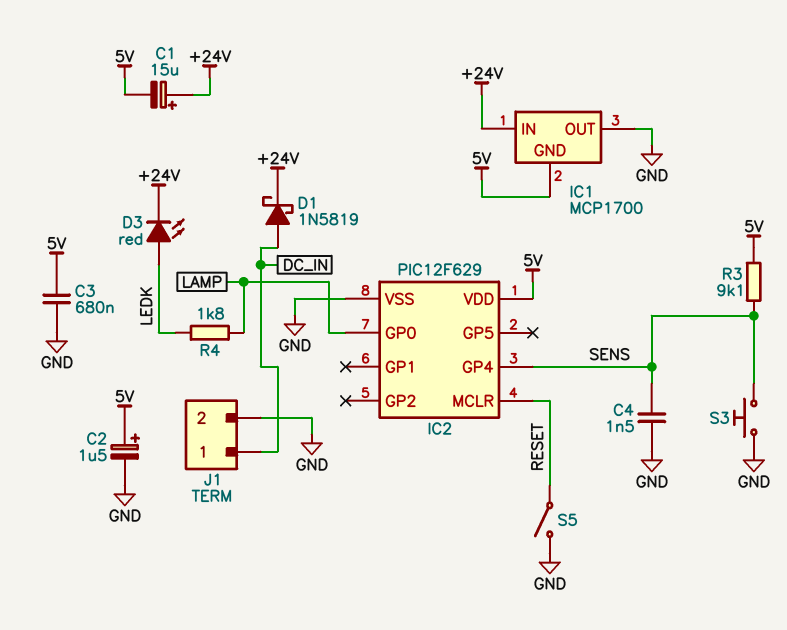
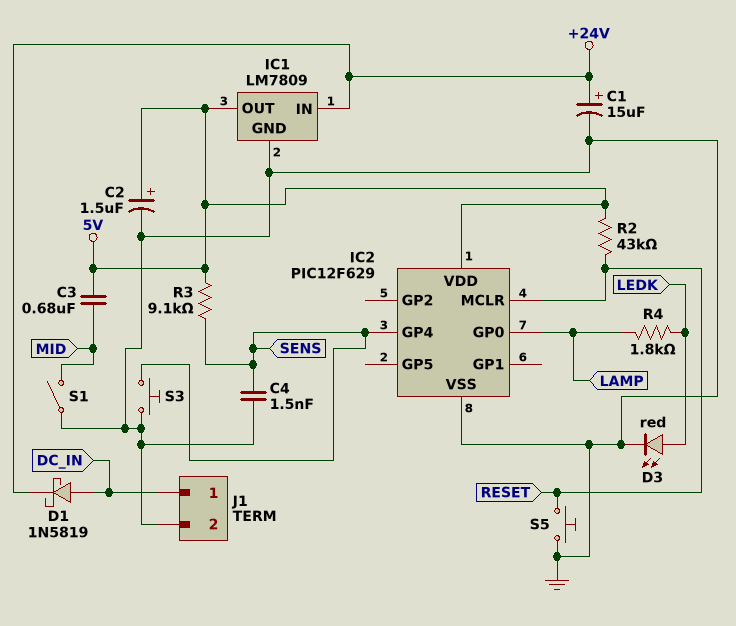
C1: 15uF (plus +24V, minus 5V) -> 15uF (plus +24V, minus GND)
C3: 680nF (5V, GND) -> 680nF (5V, MID)
D3: LED red (A LEDK, K +24V) -> LED red (A LEDK, K GND)
IC1: MCP1700 -> LM7809
IC1 pin GND: 5V -> GND
IC1 pin OUT: GND -> 5V
R2: none -> 43k (5V, RESET)
S1: none -> switch (GND, MID)
S5: switch (GND, RESET) -> button (GND, RESET)

